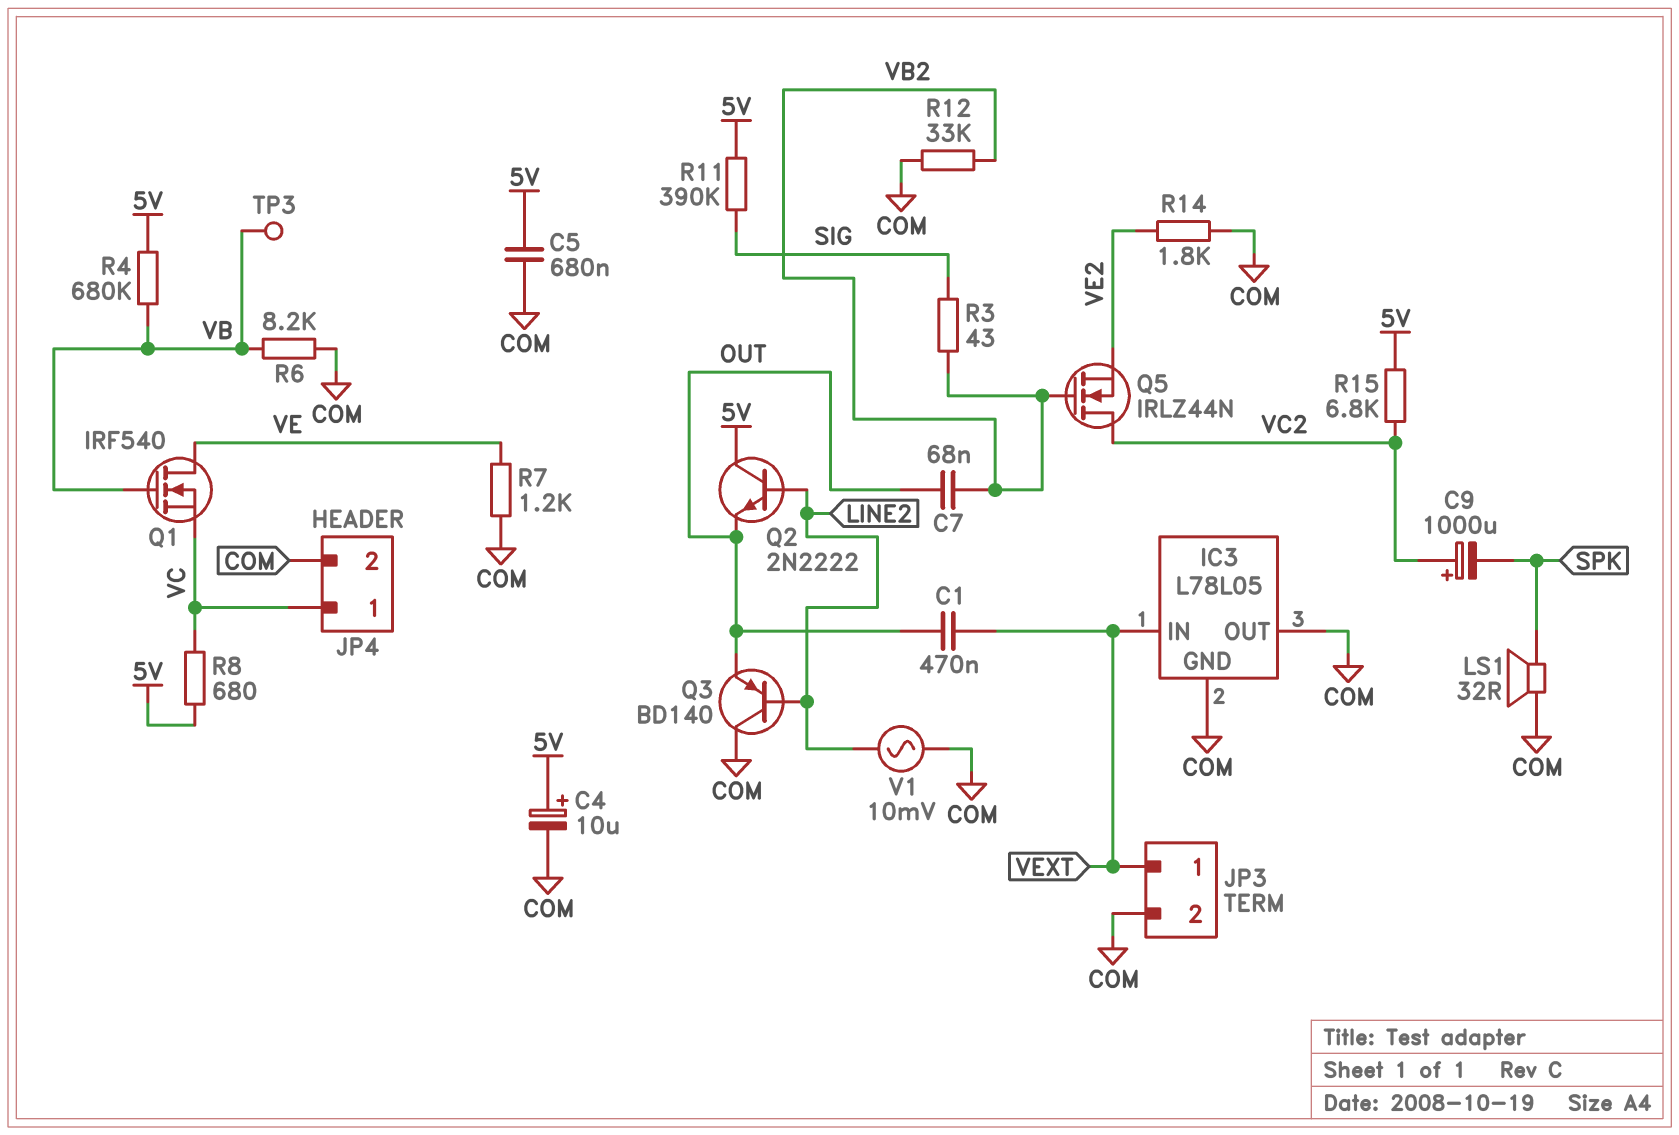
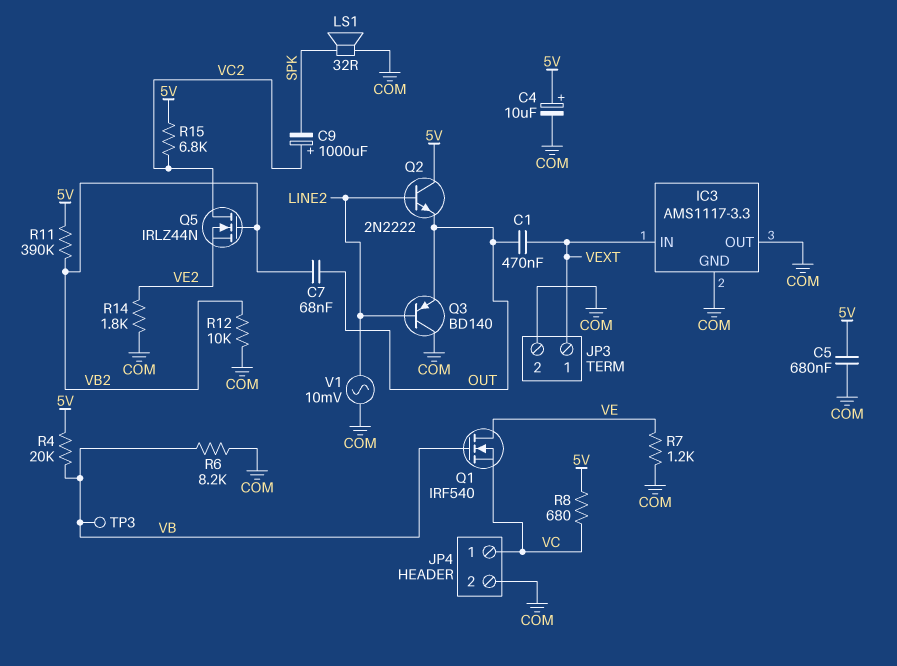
IC3: L78L05 -> AMS1117-3.3
R3: 43 (SIG, VB2) -> none
R4: 680k (5V, VB) -> 20k (5V, VB)
R11: 390k (5V, SIG) -> 390k (5V, VB2)
R12: 33k (COM, VB2) -> 10k (COM, VB2)

